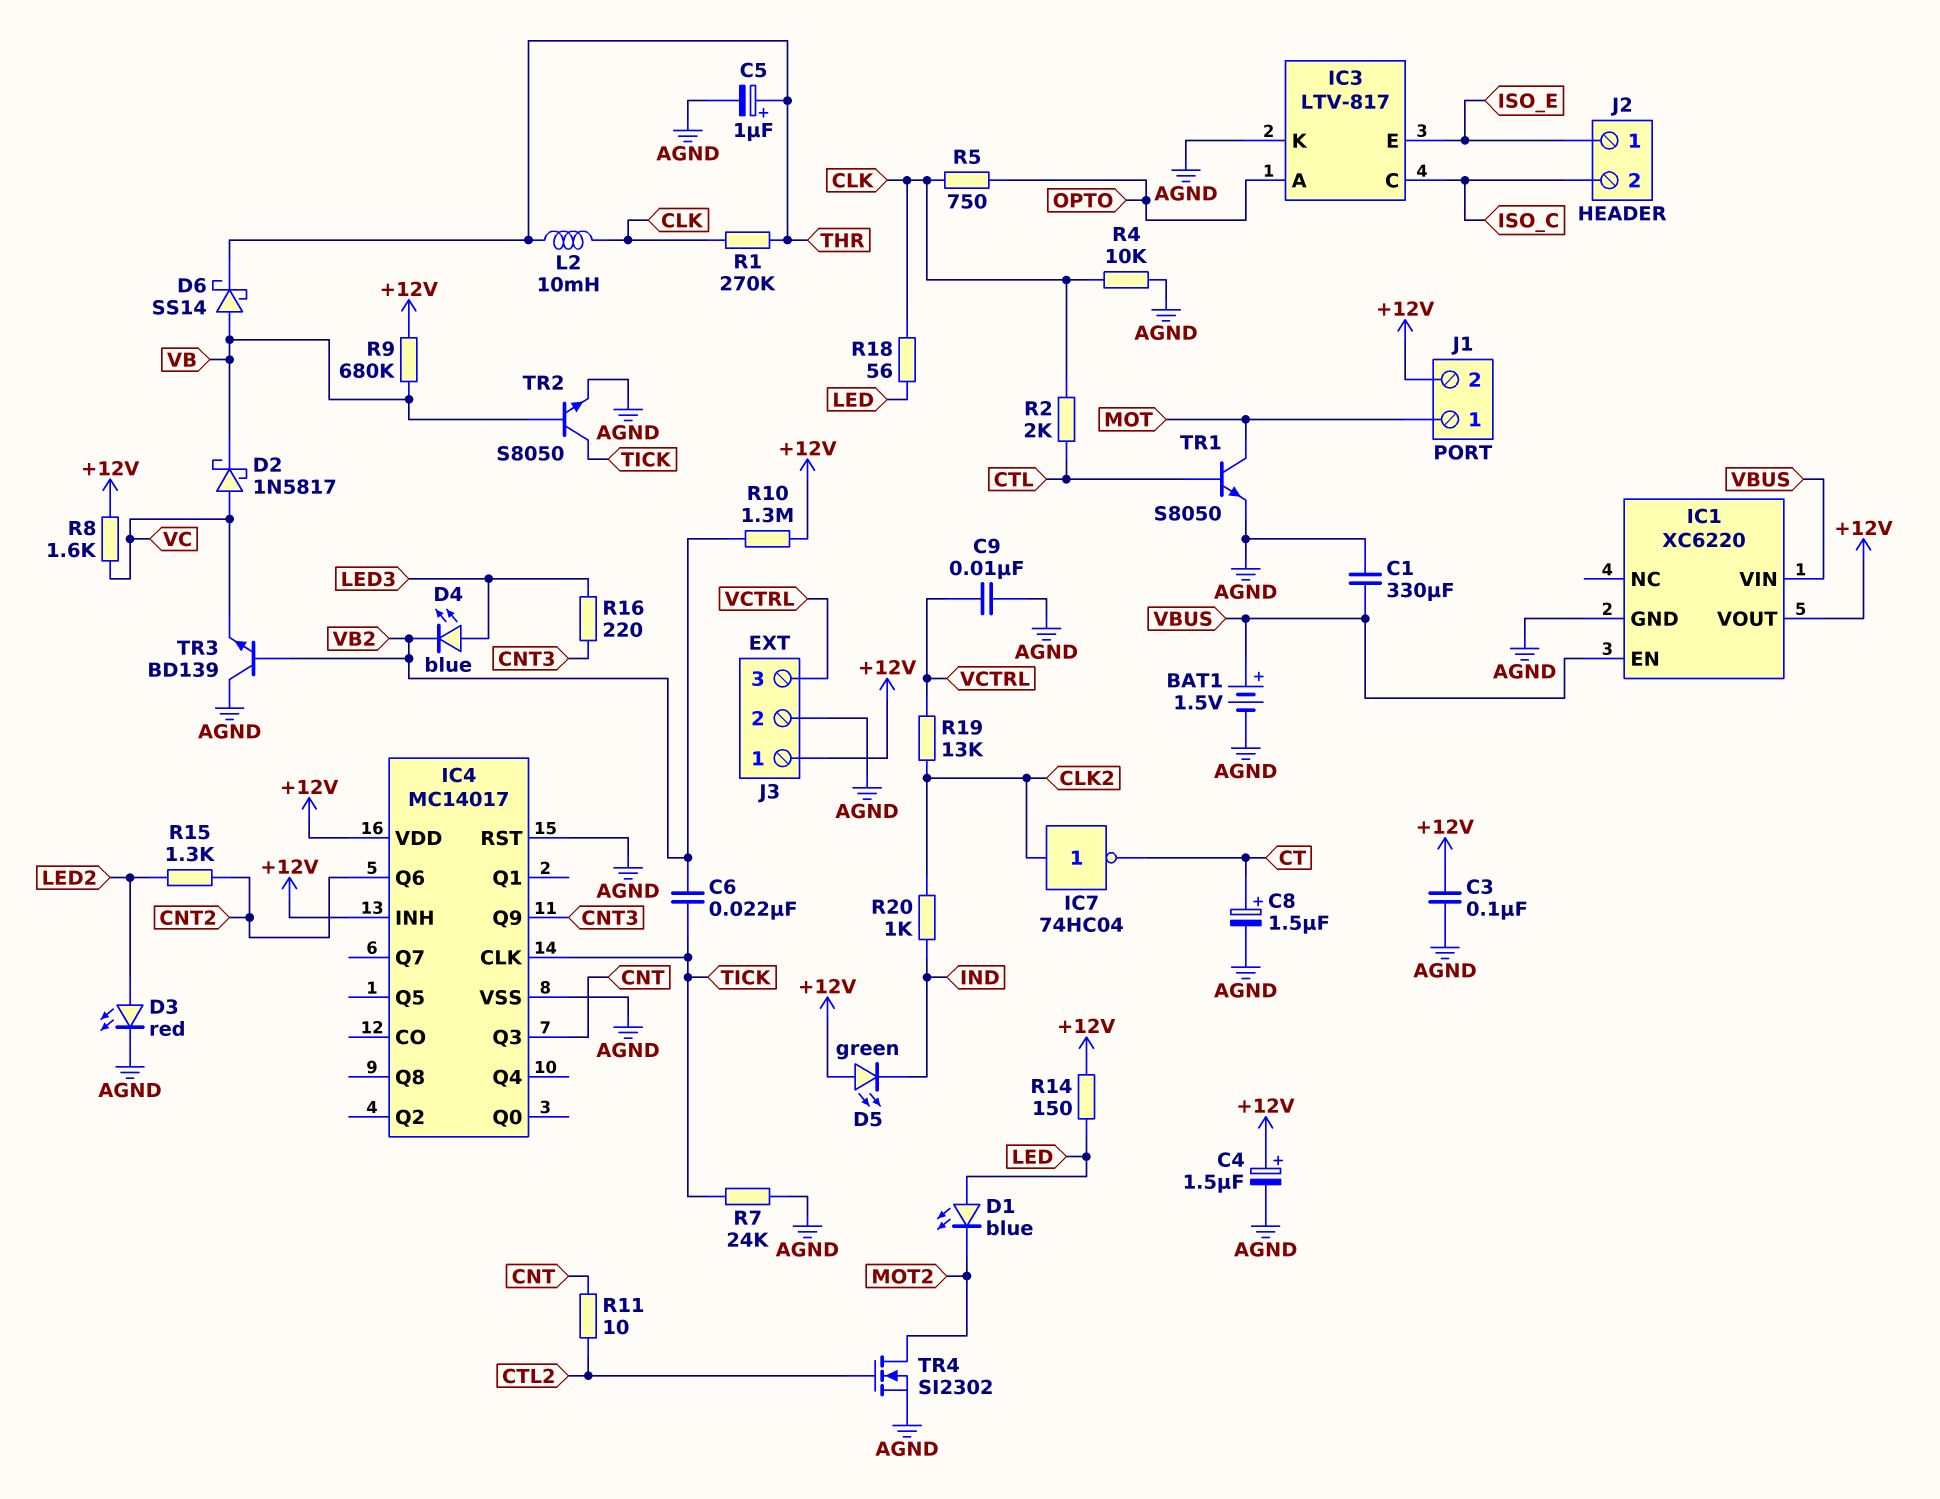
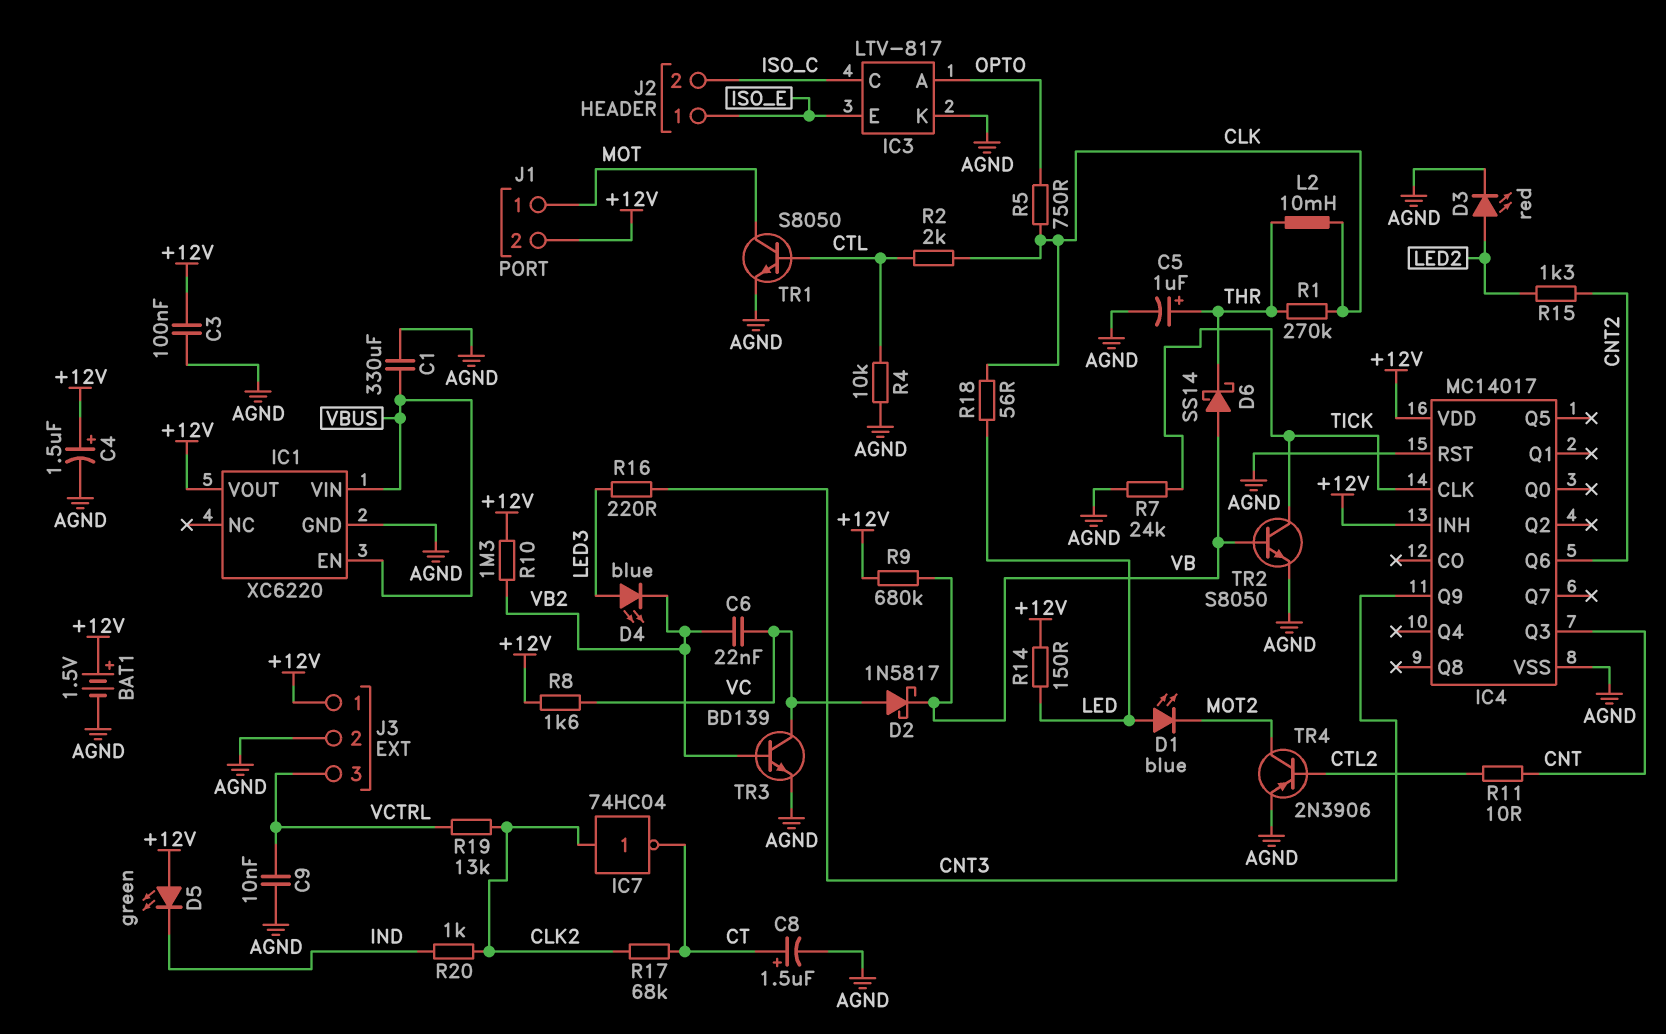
BAT1: 1.5V (plus VBUS, minus AGND) -> 1.5V (plus +12V, minus AGND)
C6: 22nF (TICK, VB2) -> 22nF (VB2, VC)
R4: 10k (AGND, CLK) -> 10k (AGND, CTL)
R17: none -> 68k (CLK2, CT)
TR3: NPN BD139 (B VB2, C AGND, E VC) -> NPN BD139 (B VB2, C VC, E AGND)
TR4: NMOS SI2302 (G CTL2, D MOT2, S AGND) -> PNP 2N3906 (B CTL2, C MOT2, E AGND)

